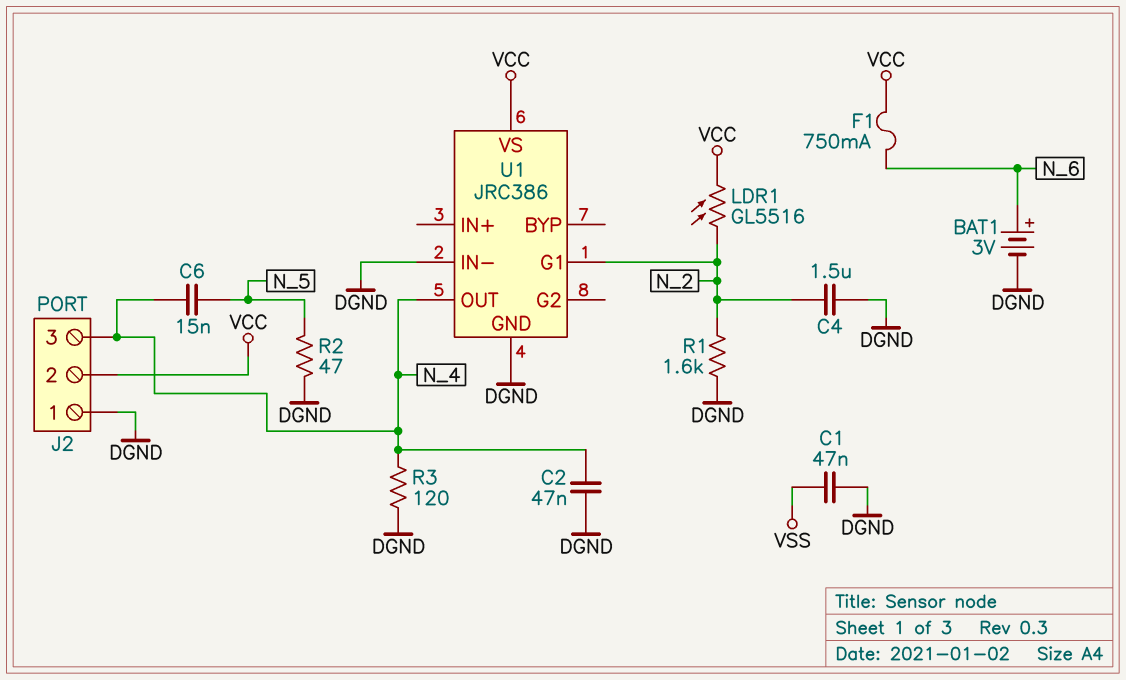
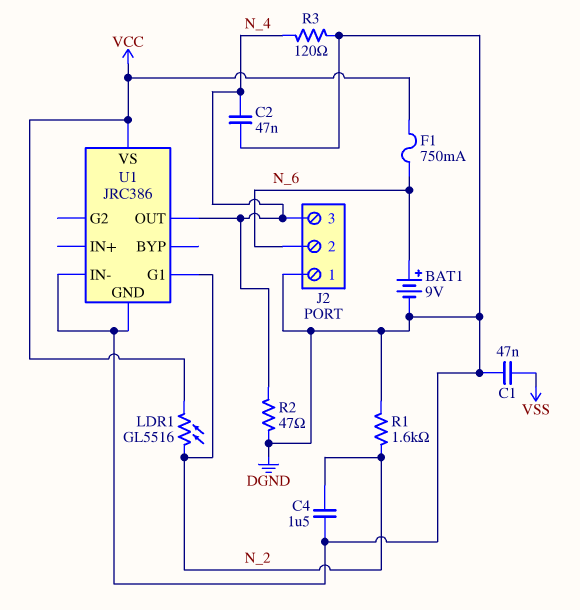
BAT1: 3V (plus N_6, minus DGND) -> 9V (plus N_6, minus DGND)
C6: 15nF (N_4, N_5) -> none
J2 pin 2: VCC -> N_6
R2: 47 (DGND, N_5) -> 47 (DGND, N_4)

